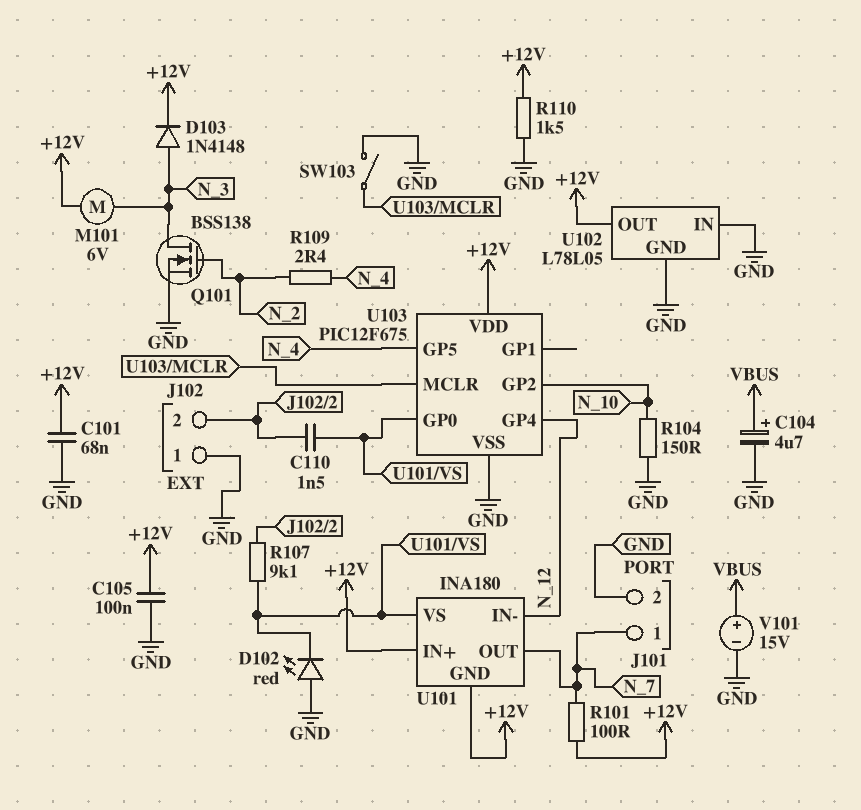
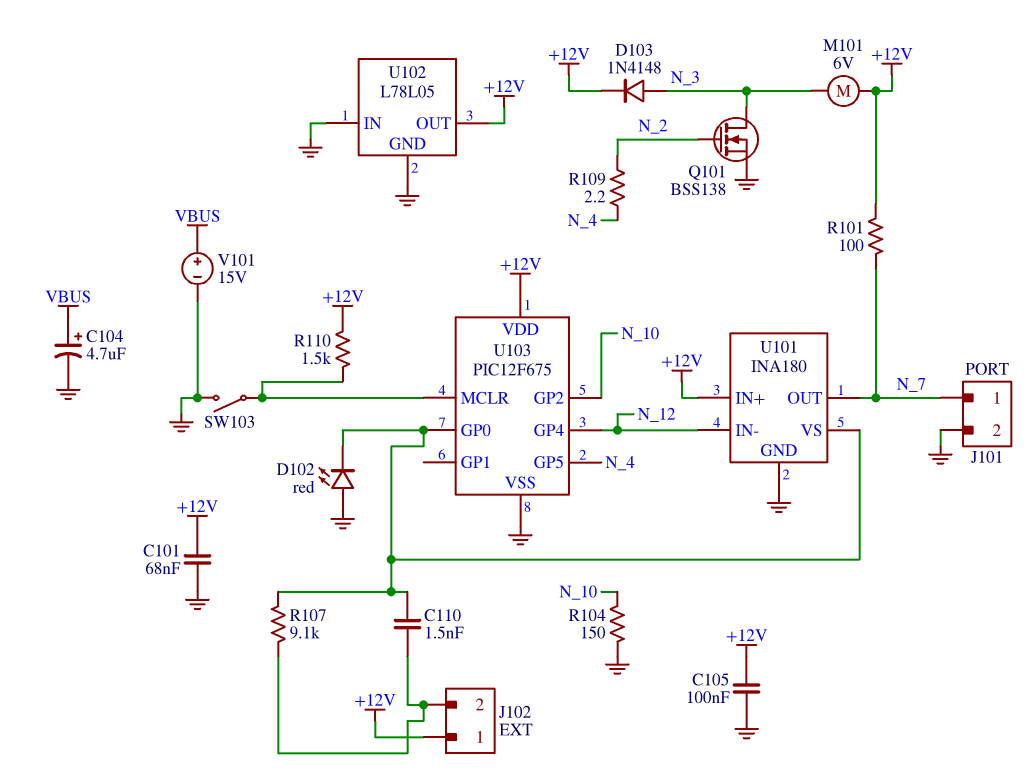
J102 pin 1: GND -> +12V
R109: 2.4 (N_2, N_4) -> 2.2 (N_2, N_4)
R110: 1.5k (+12V, GND) -> 1.5k (+12V, U103/MCLR)
U101 pin GND: +12V -> GND

